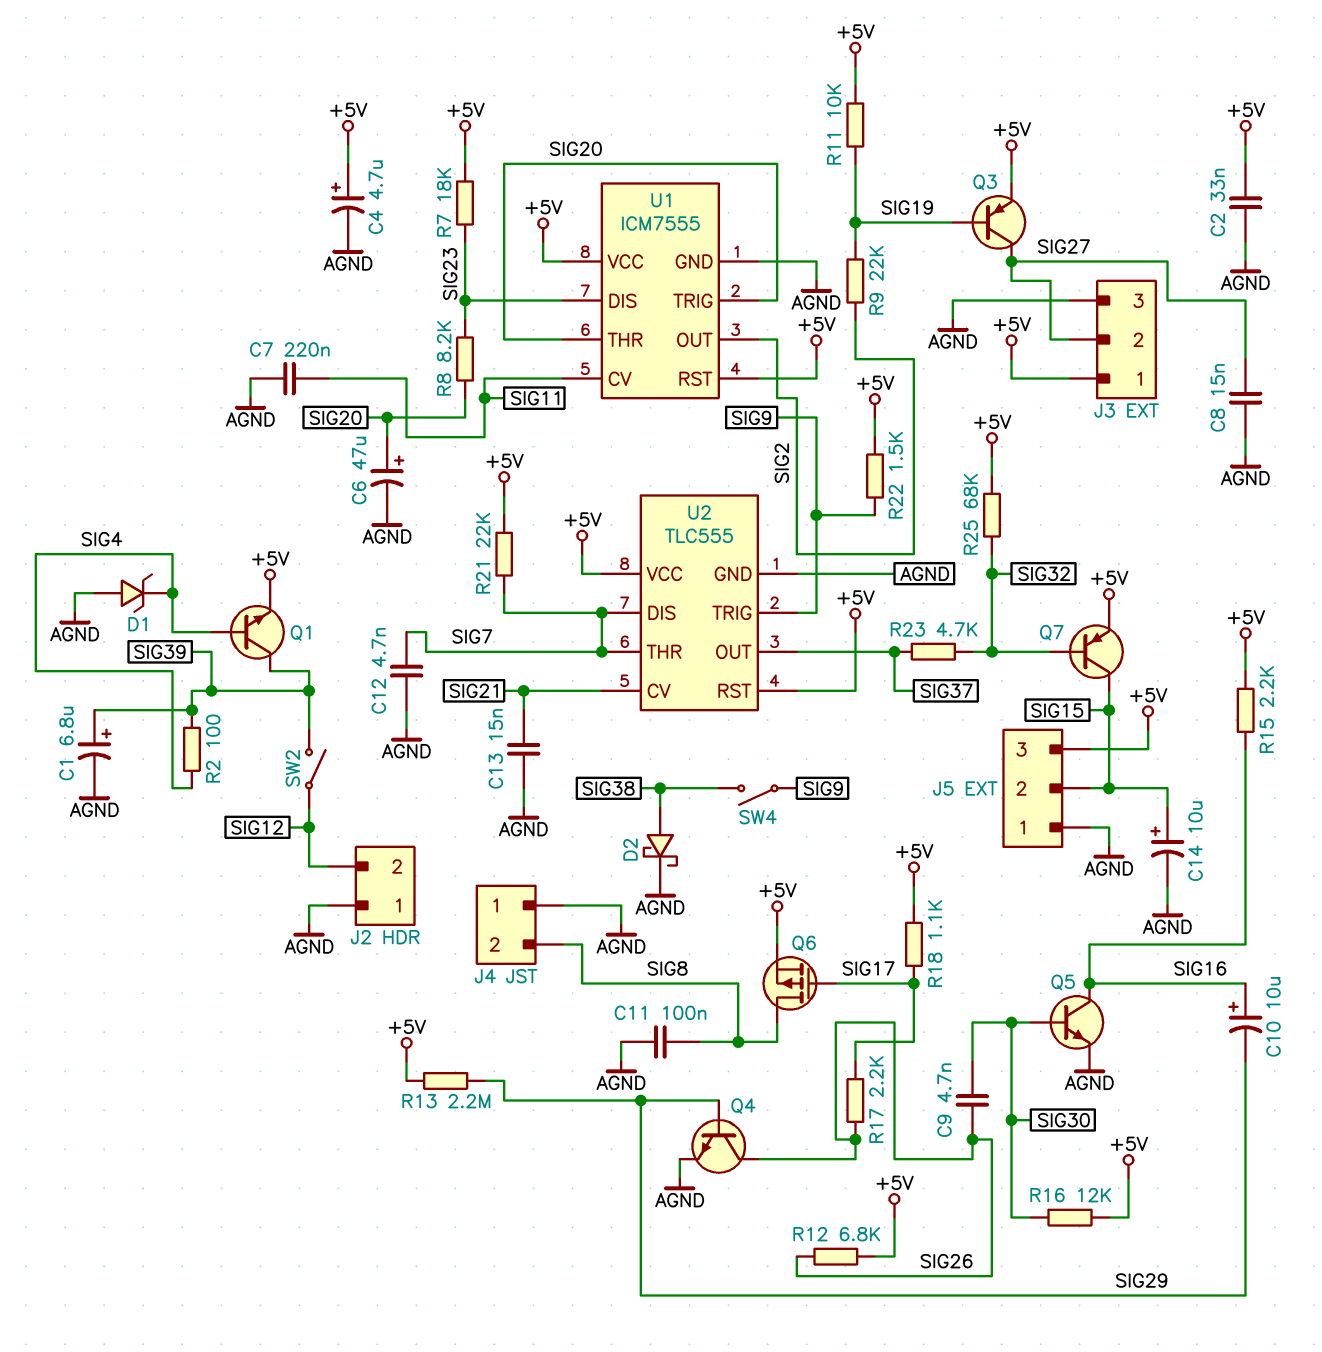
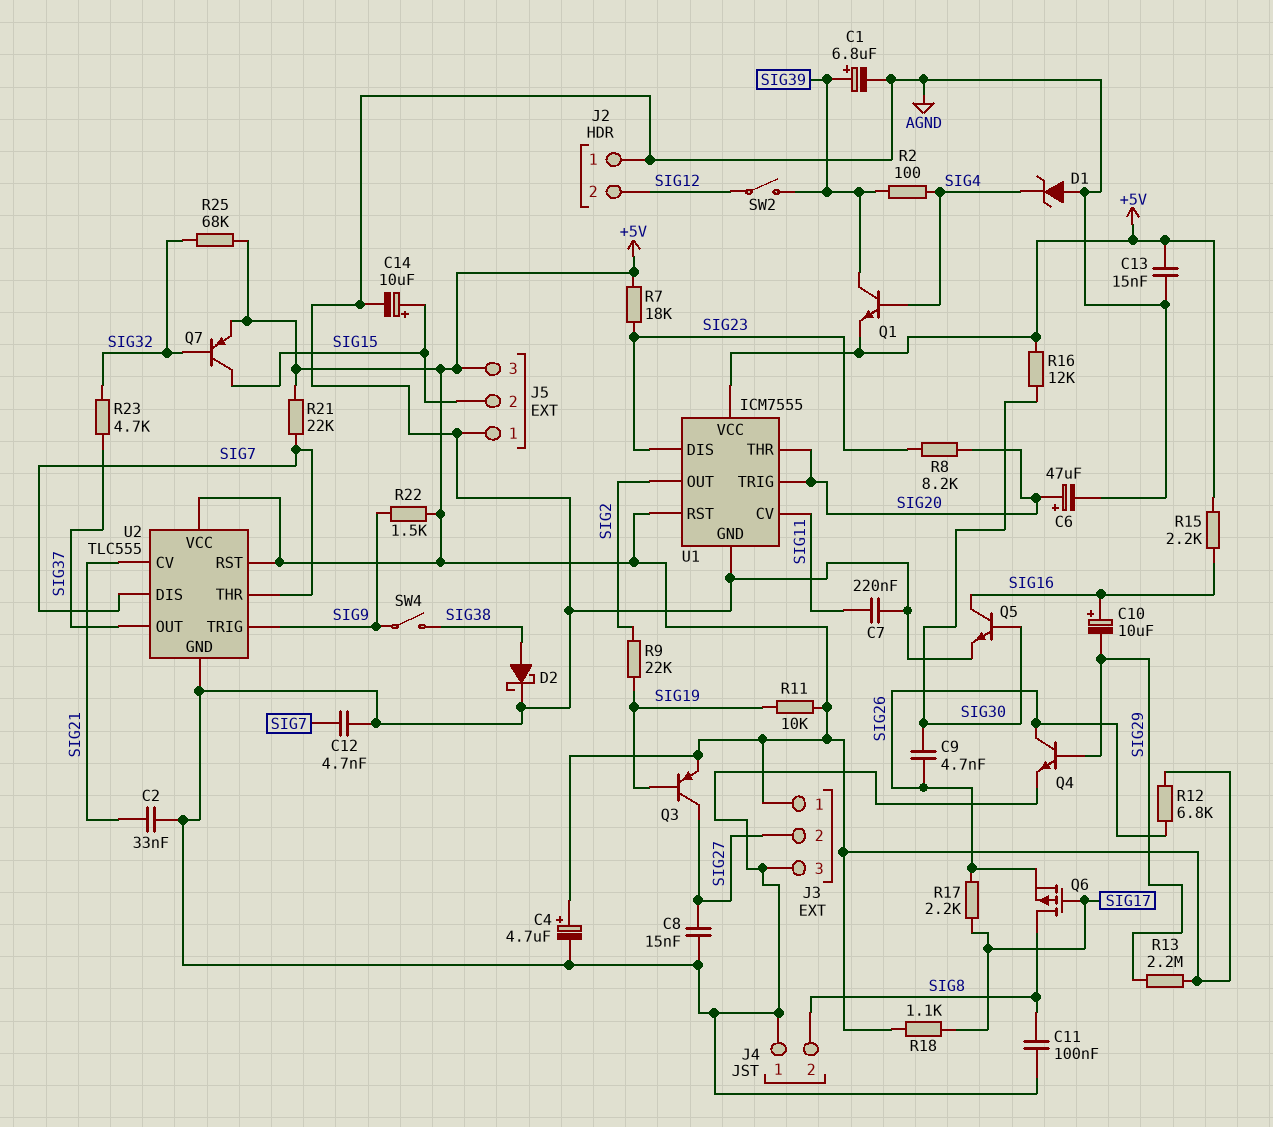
C2: 33nF (+5V, AGND) -> 33nF (AGND, SIG21)
C13: 15nF (AGND, SIG21) -> 15nF (+5V, AGND)
Q6: PMOS (G SIG17, D SIG8, S +5V) -> PMOS (G SIG17, D SIG8, S SIG26)

